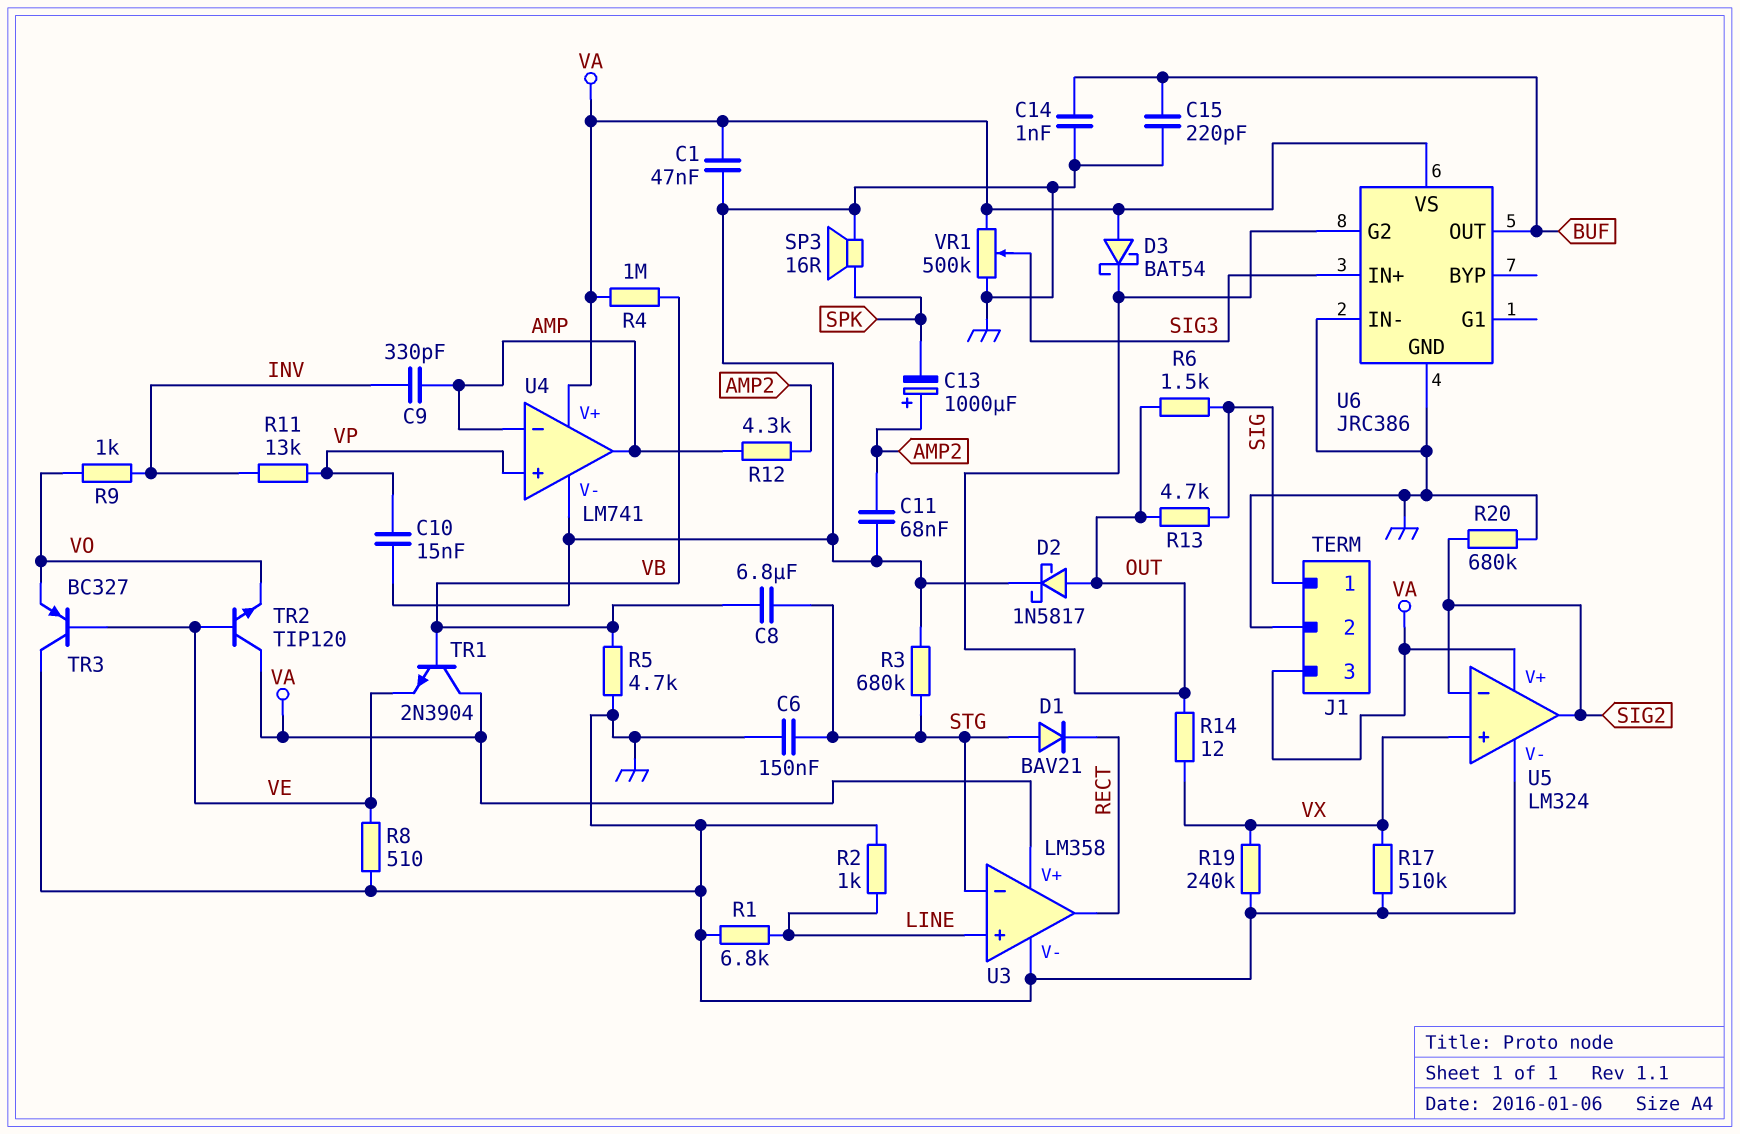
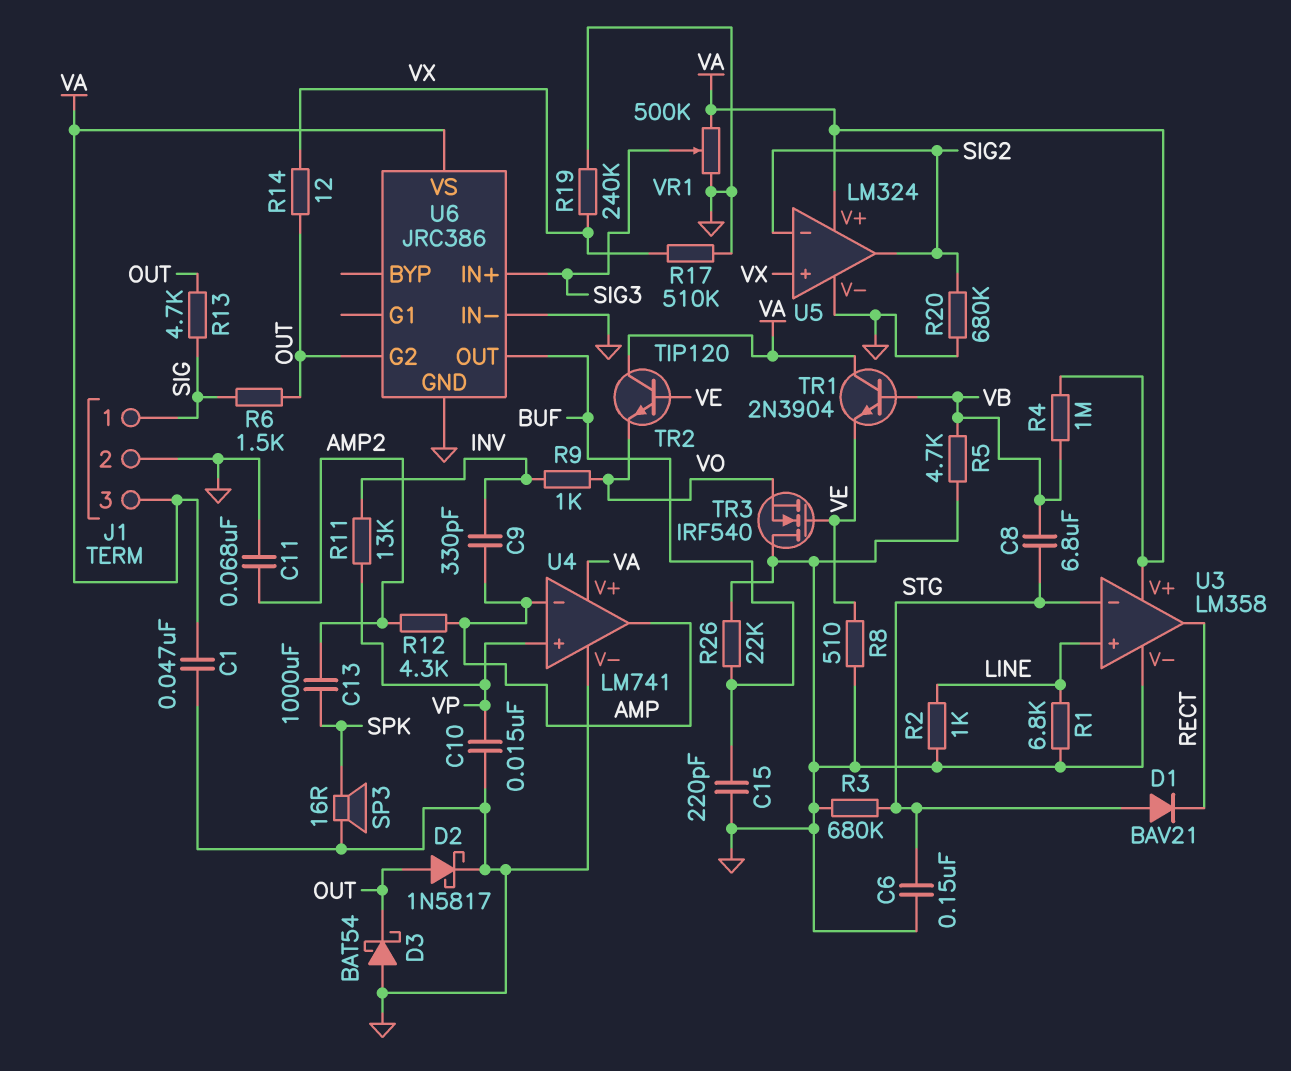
C13: 1000uF (plus AMP2, minus SPK) -> 1000uF (AMP2, SPK)
C14: 1nF (BUF, GND) -> none
D3: schottky BAT54 (A VA, K OUT) -> schottky BAT54 (A GND, K OUT)
R26: none -> 22k (BUF, GND)
TR3: PNP BC327 (B VE, C GND, E VO) -> NMOS IRF540 (G VE, D GND, S VO)

